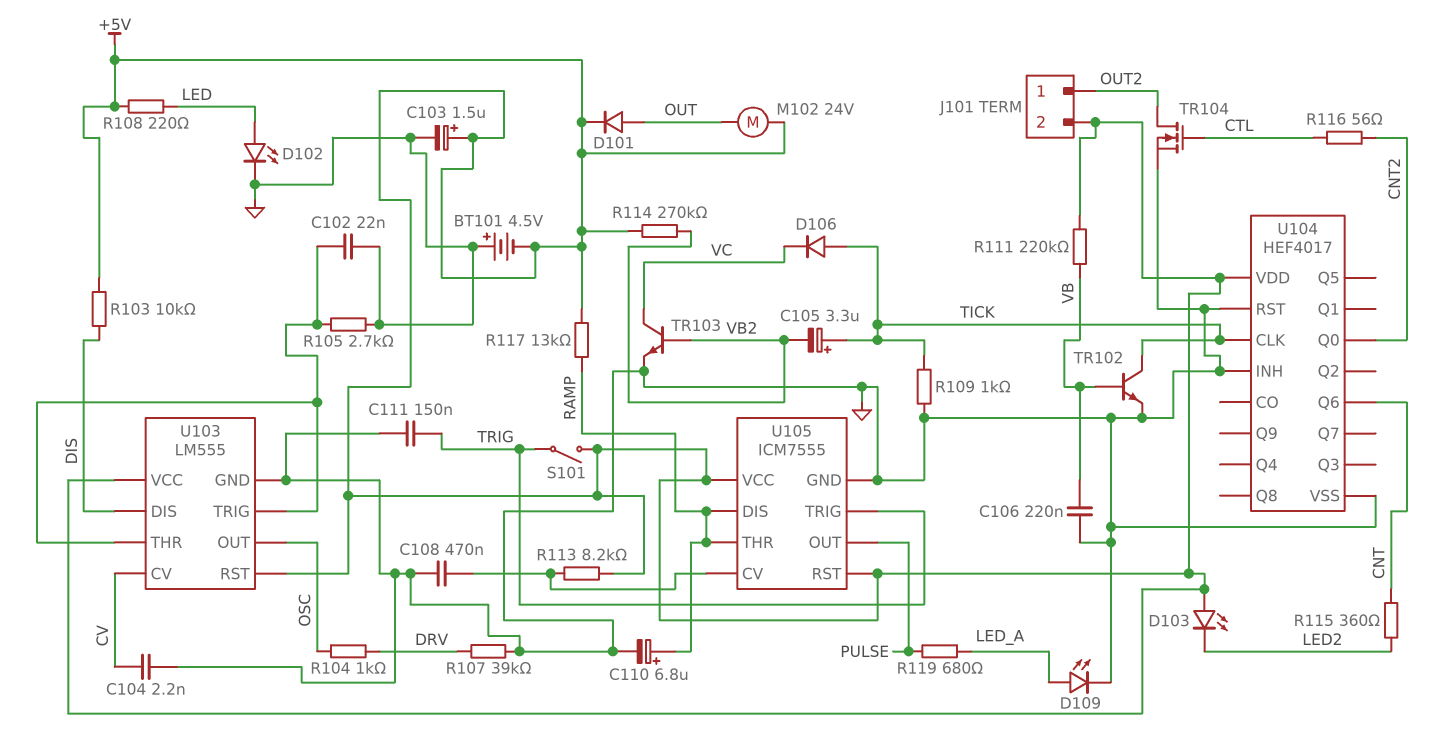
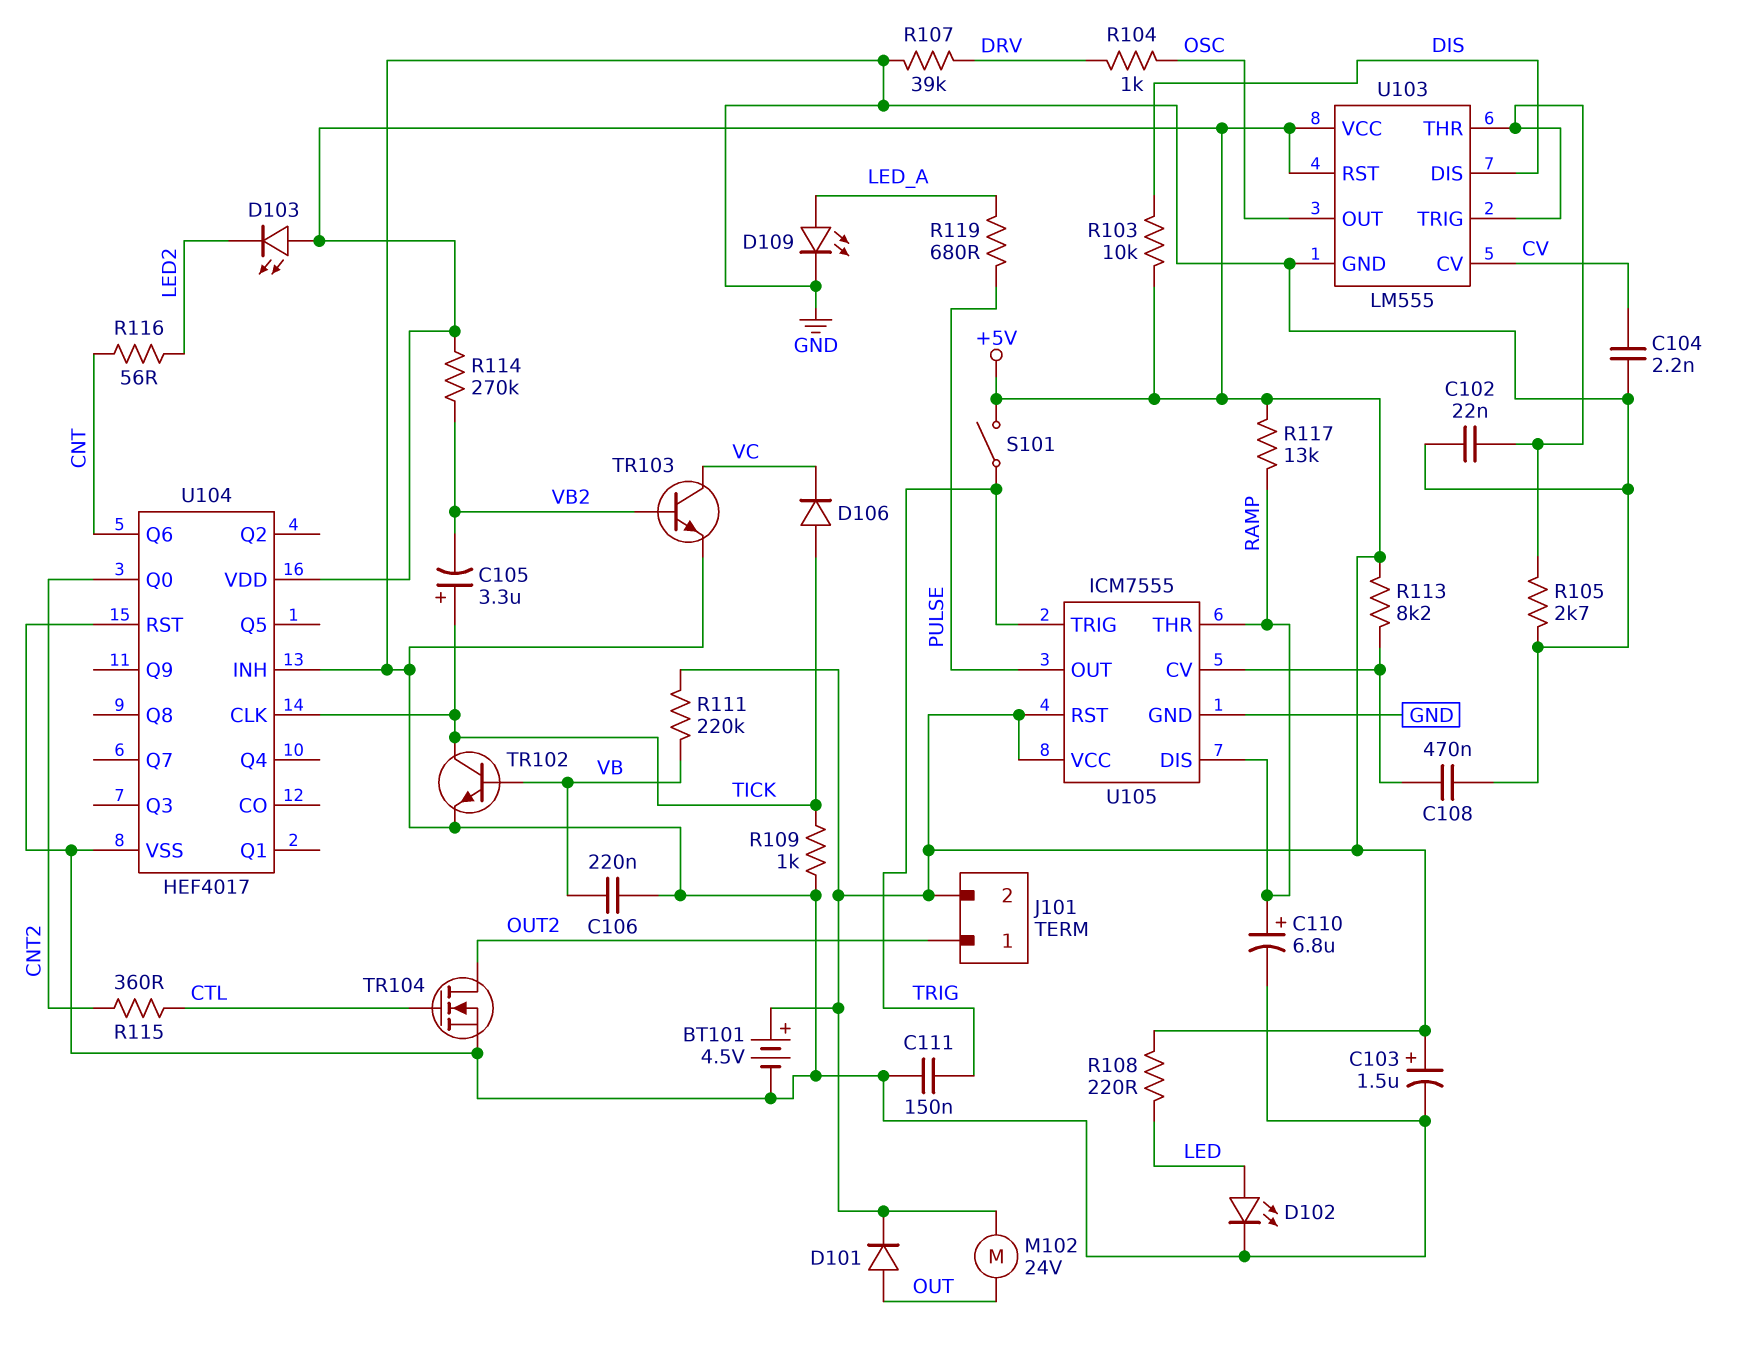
BT101: 4.5V (plus GND, minus +5V) -> 4.5V (plus +5V, minus GND)
R115: 360 (CNT, LED2) -> 360 (CNT2, CTL)
R116: 56 (CNT2, CTL) -> 56 (CNT, LED2)

